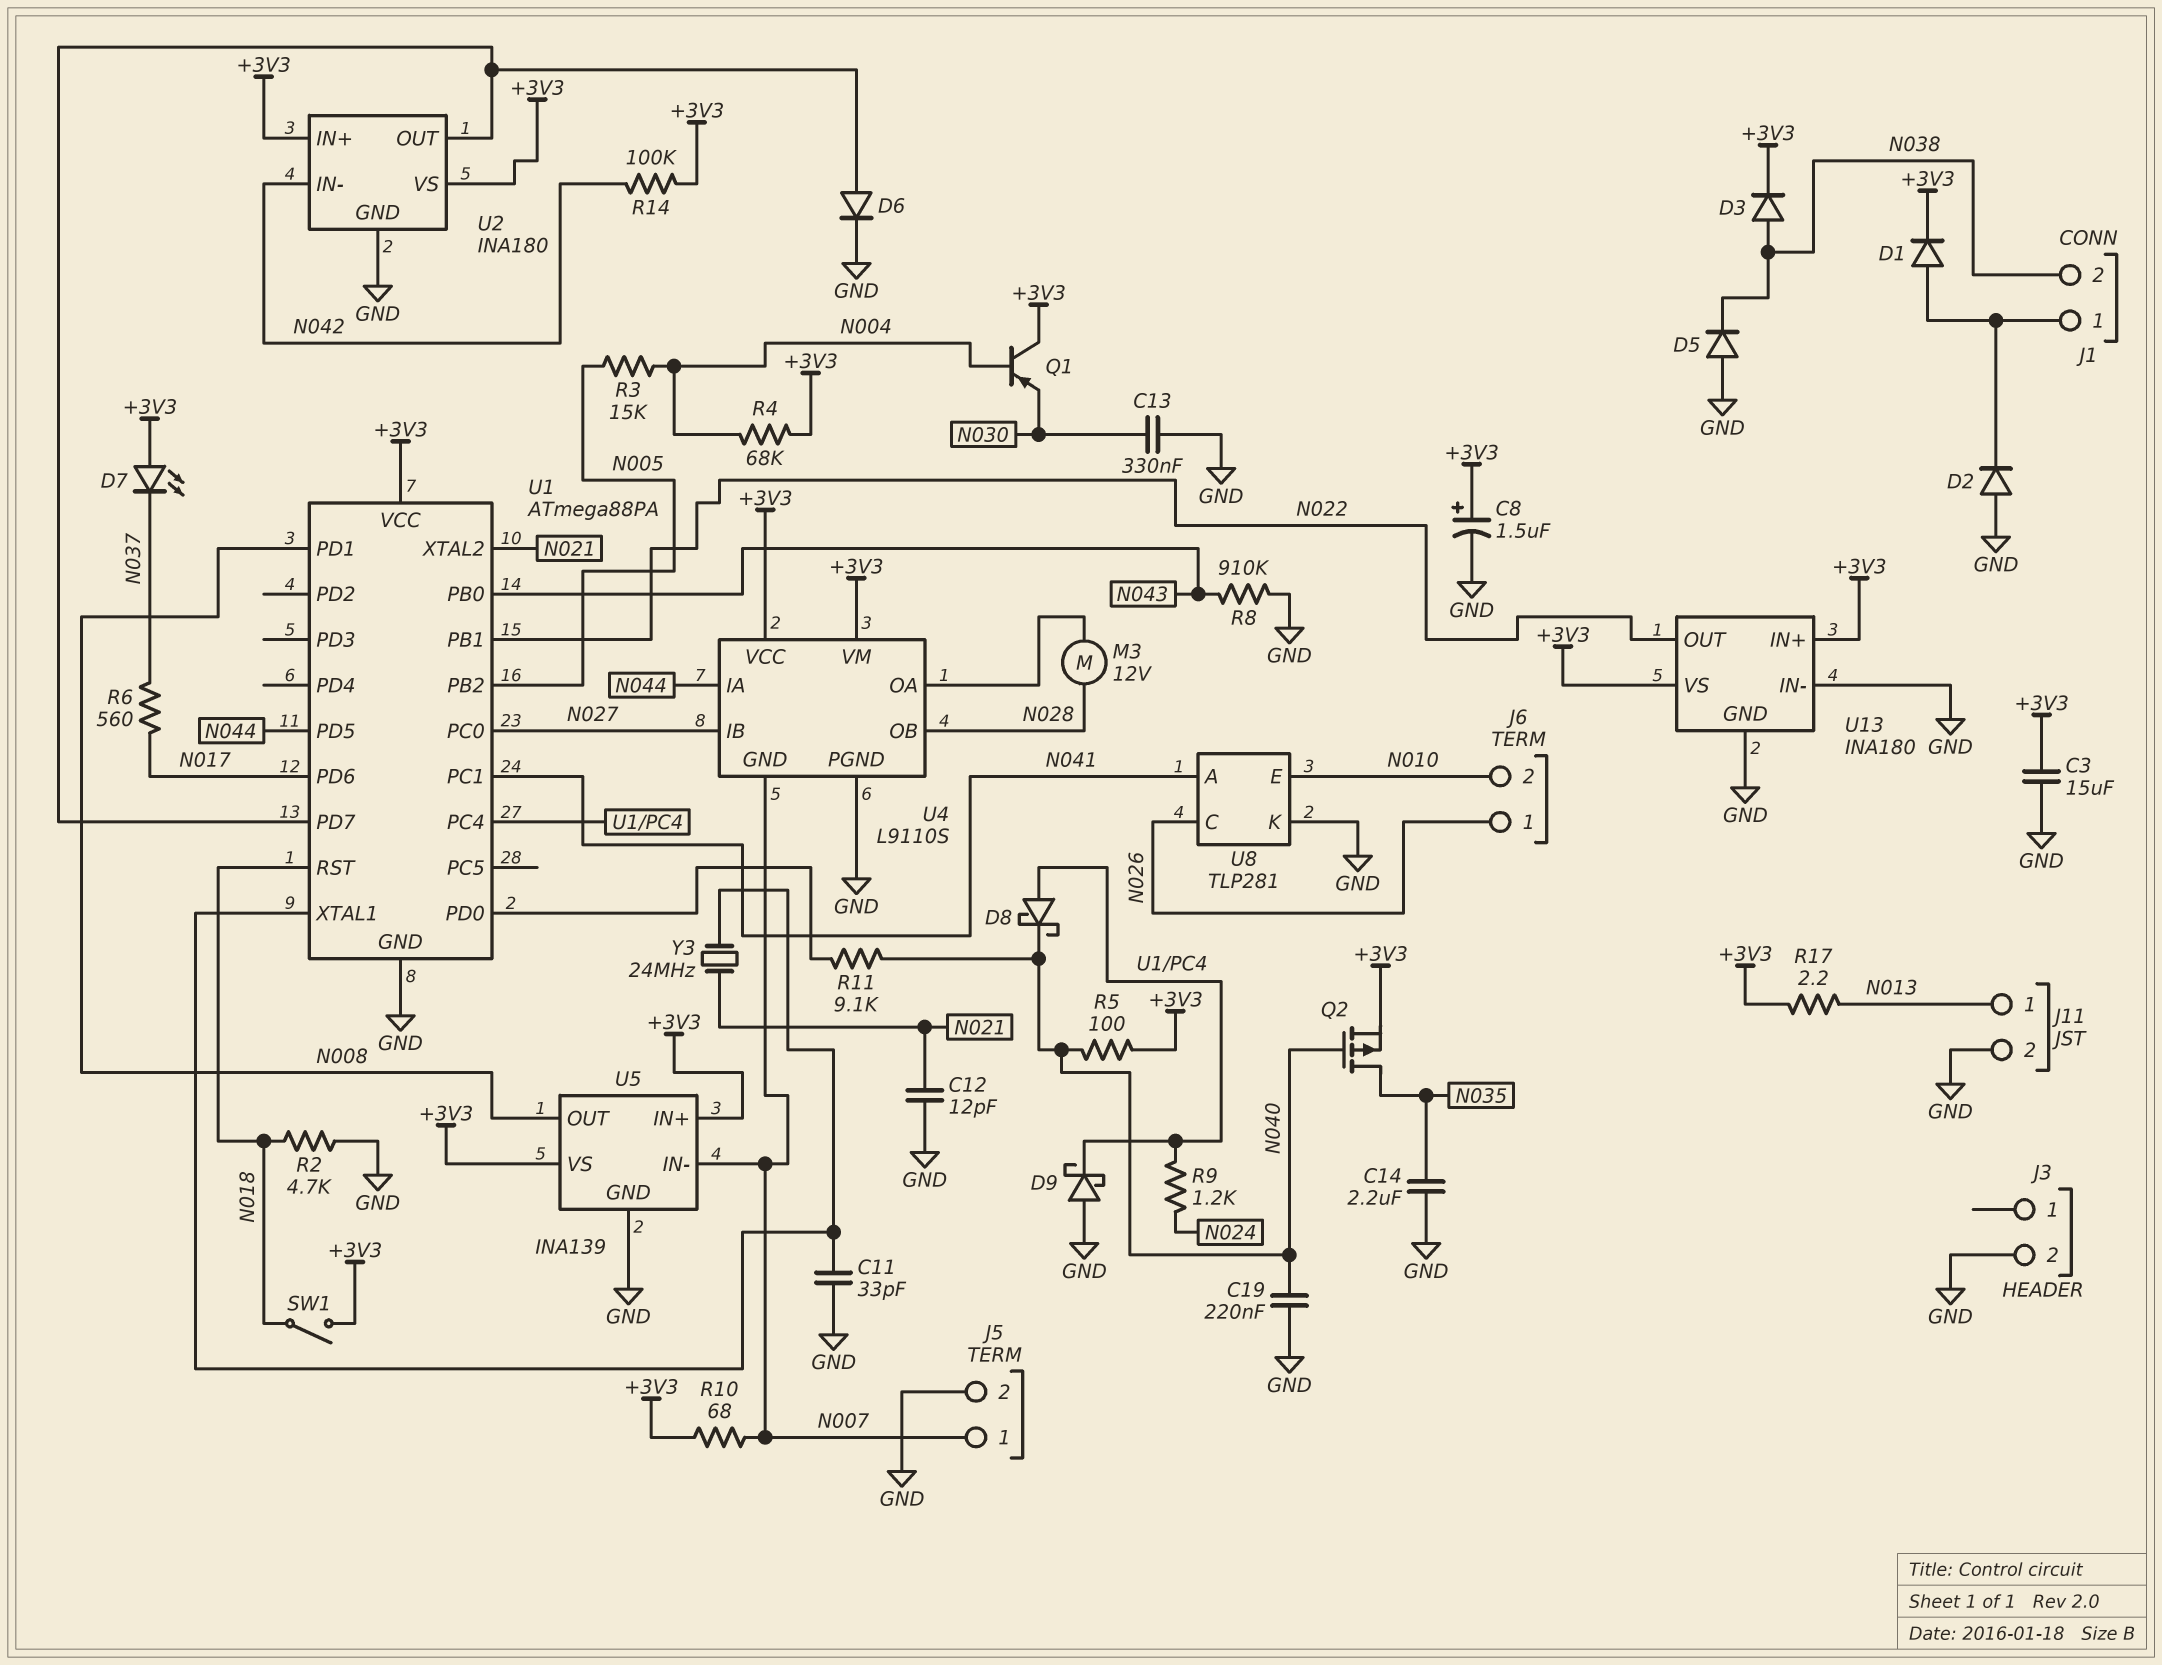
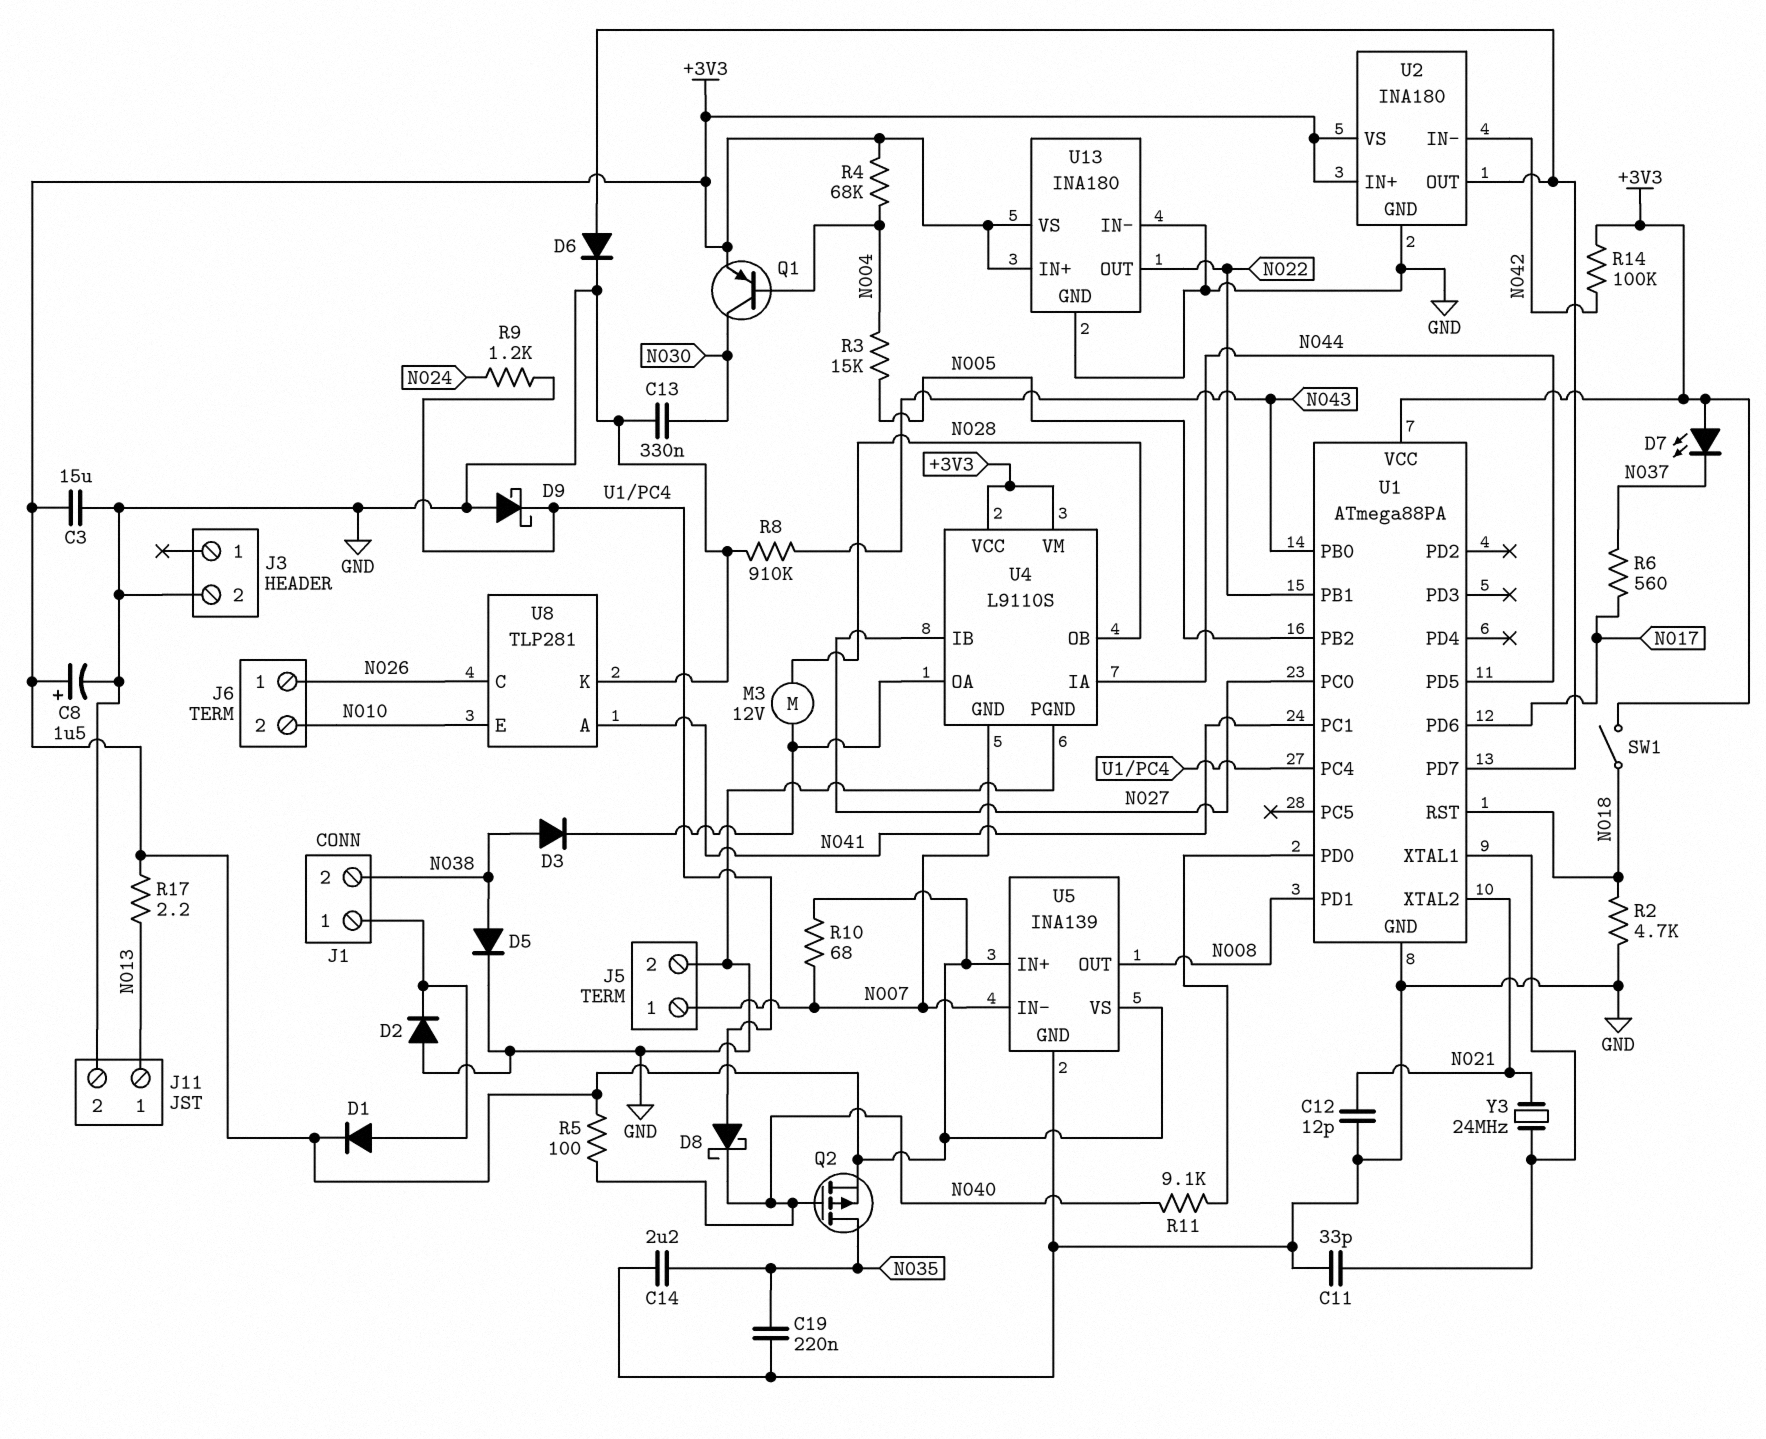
C19: 220nF (GND, N040) -> 220nF (GND, N035)
D3: diode (A N038, K +3V3) -> diode (A N038, K U4/OA)
D5: diode (A GND, K N038) -> diode (A N038, K GND)
Q1: PNP (B N004, C +3V3, E N030) -> PNP (B N004, C N030, E +3V3)

